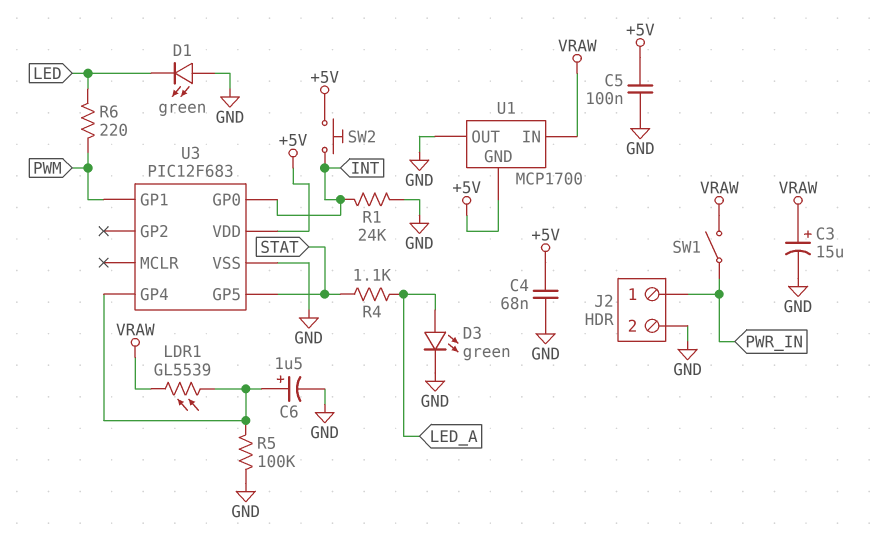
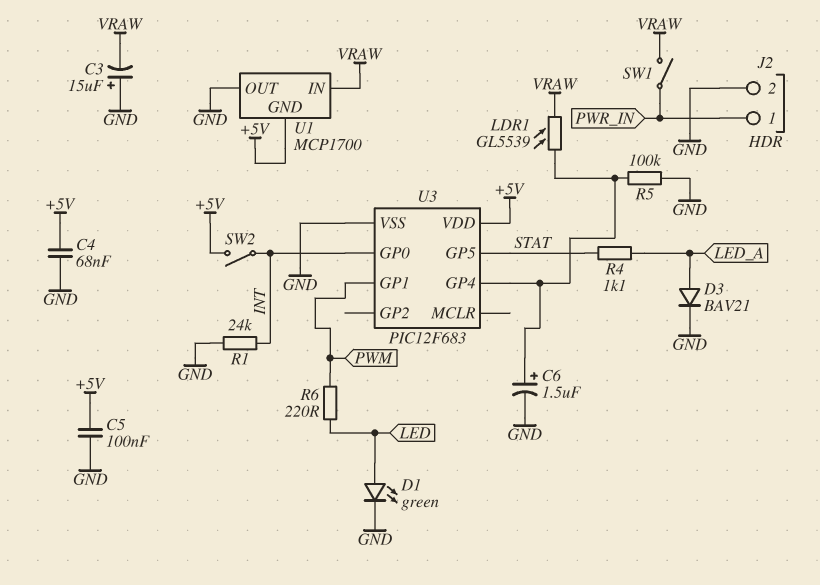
C3: 15uF (plus VRAW, minus GND) -> 15uF (plus GND, minus VRAW)
D1: LED green (A GND, K LED) -> LED green (A LED, K GND)
D3: LED green (A LED_A, K GND) -> diode BAV21 (A LED_A, K GND)
SW2: button (+5V, INT) -> switch (+5V, INT)

